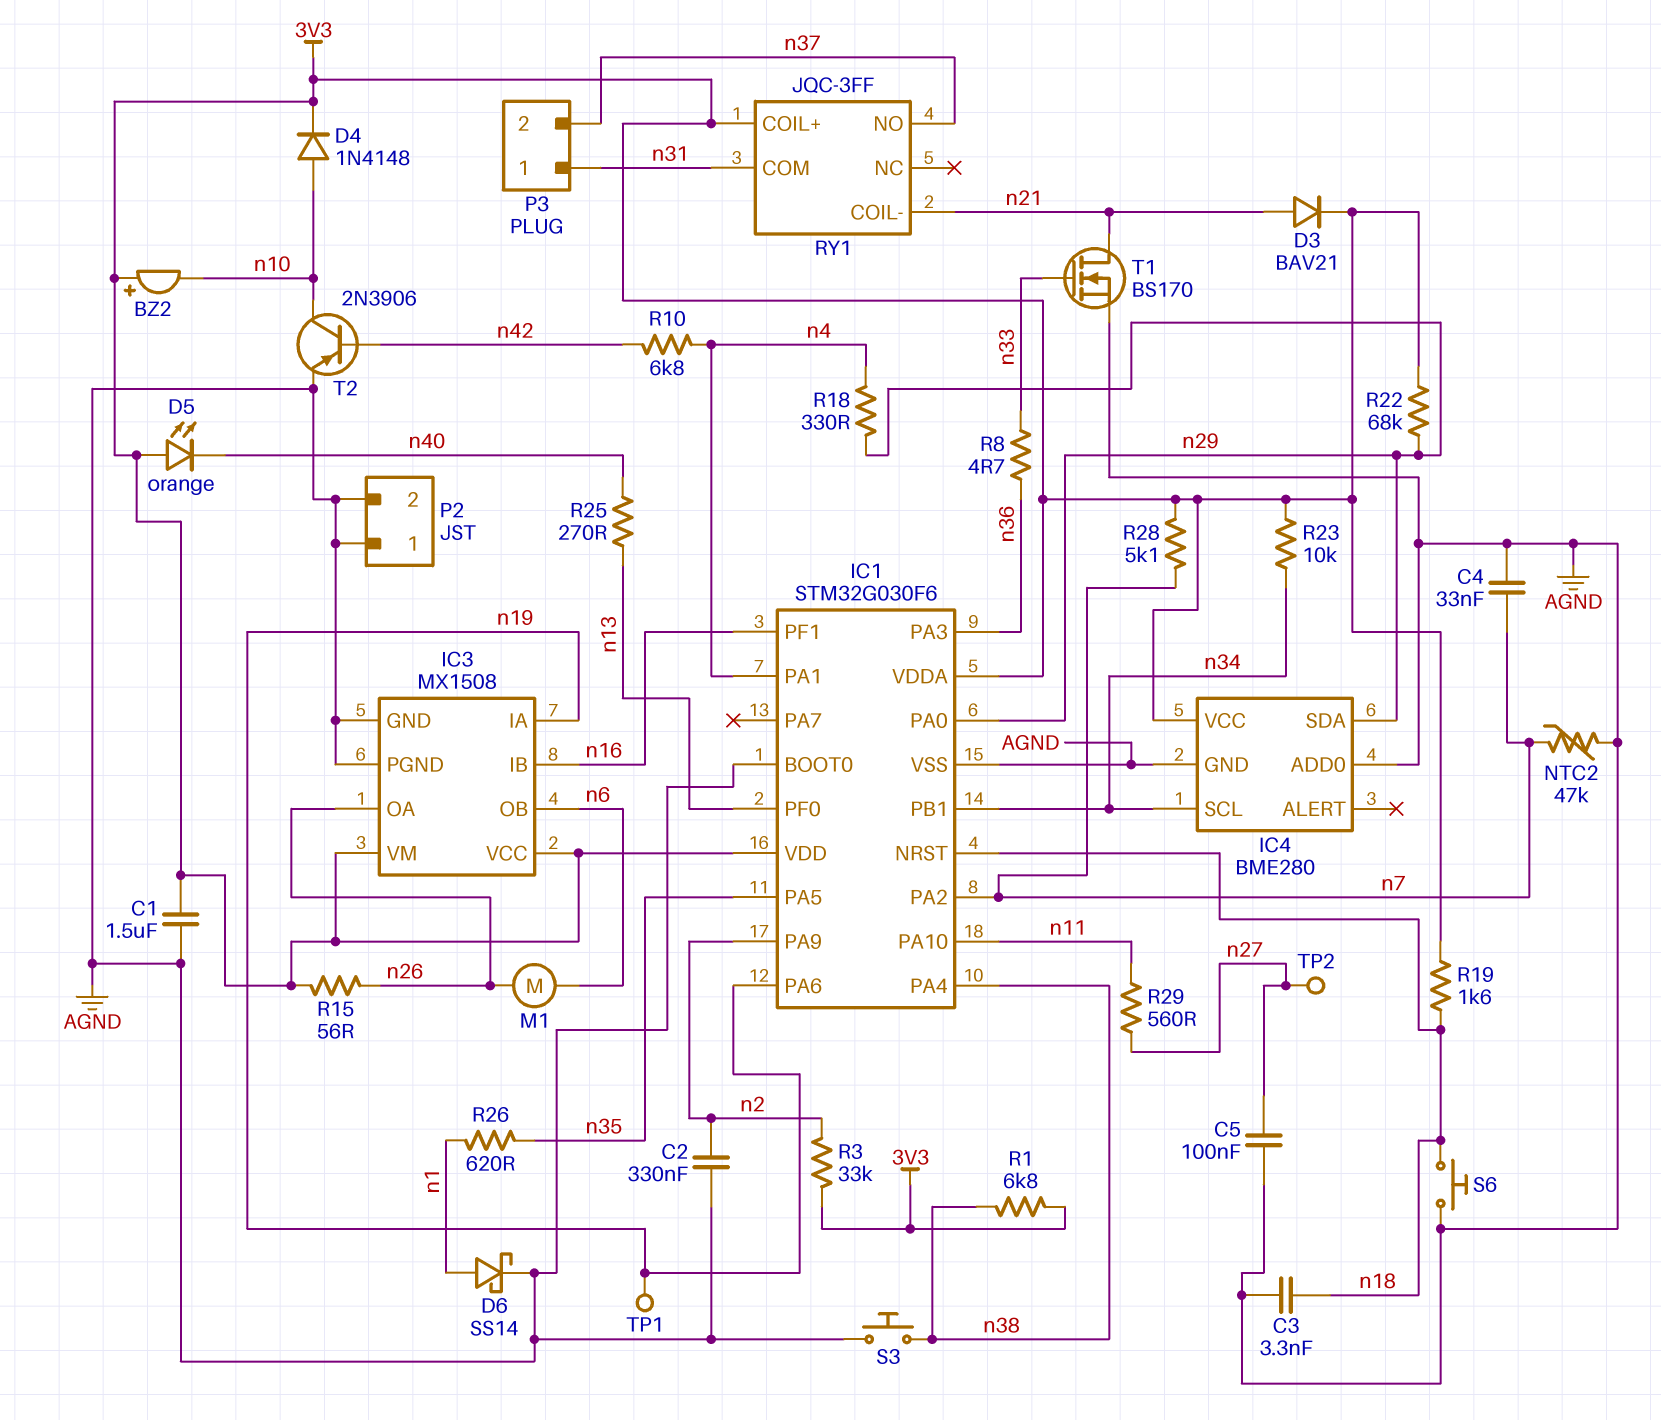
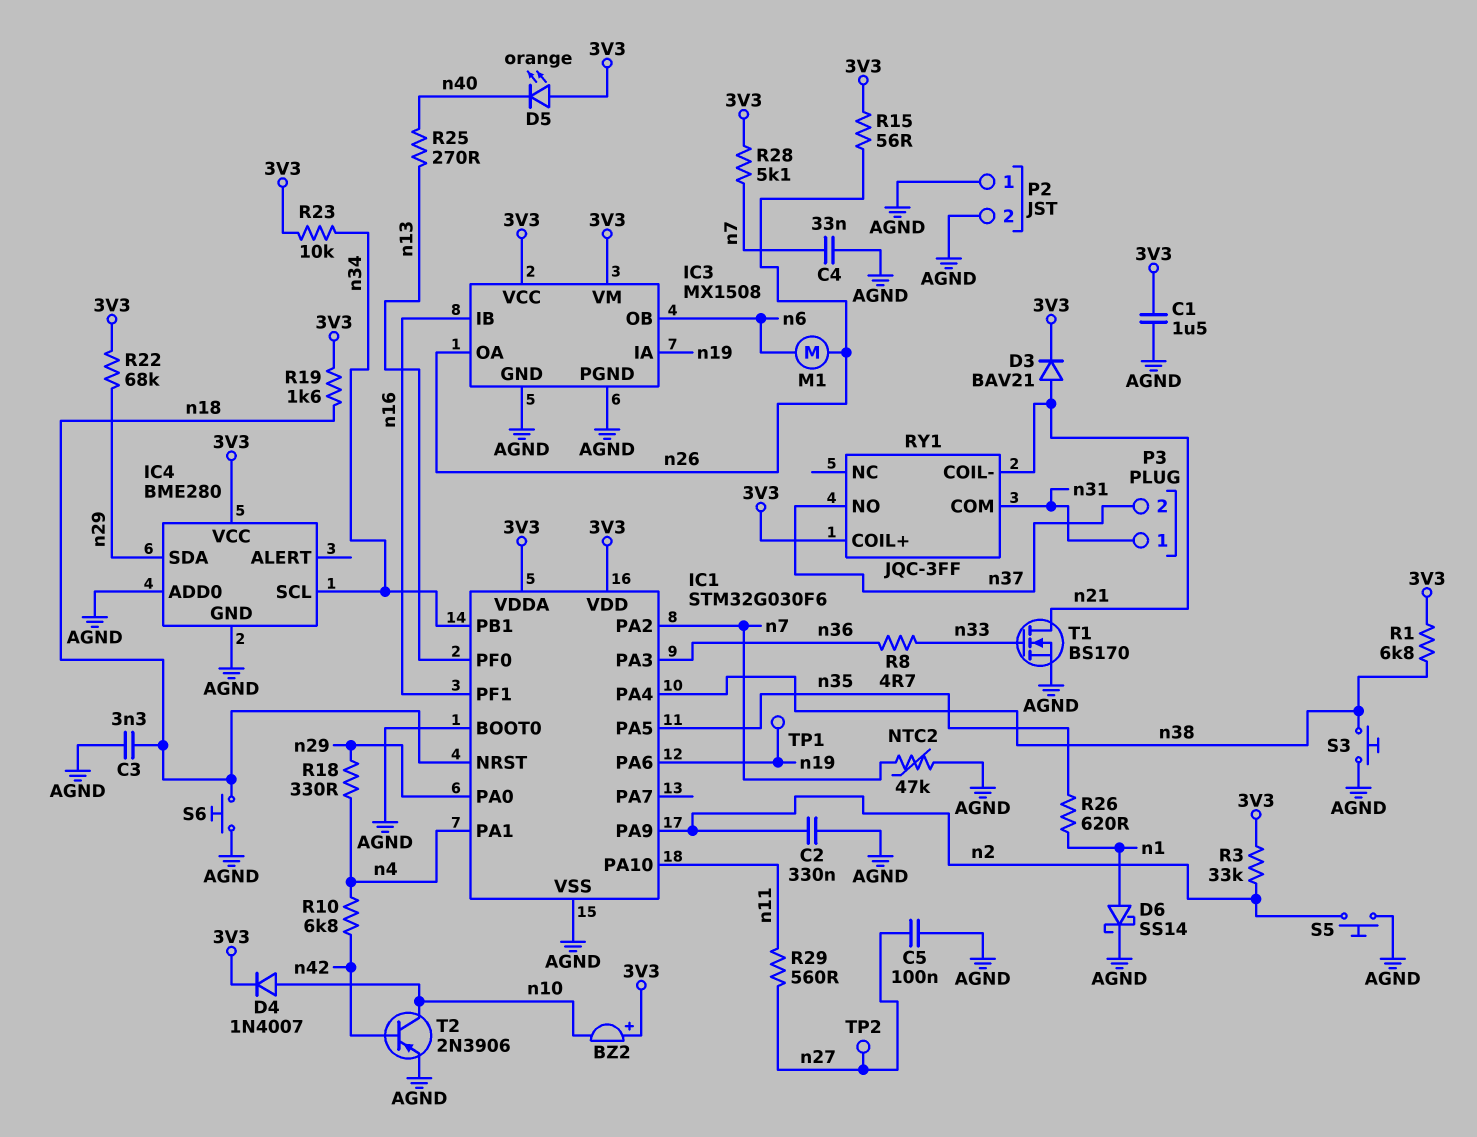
D4: diode 1N4148 (A n10, K 3V3) -> diode 1N4007 (A n10, K 3V3)
S5: none -> button (AGND, n2)

